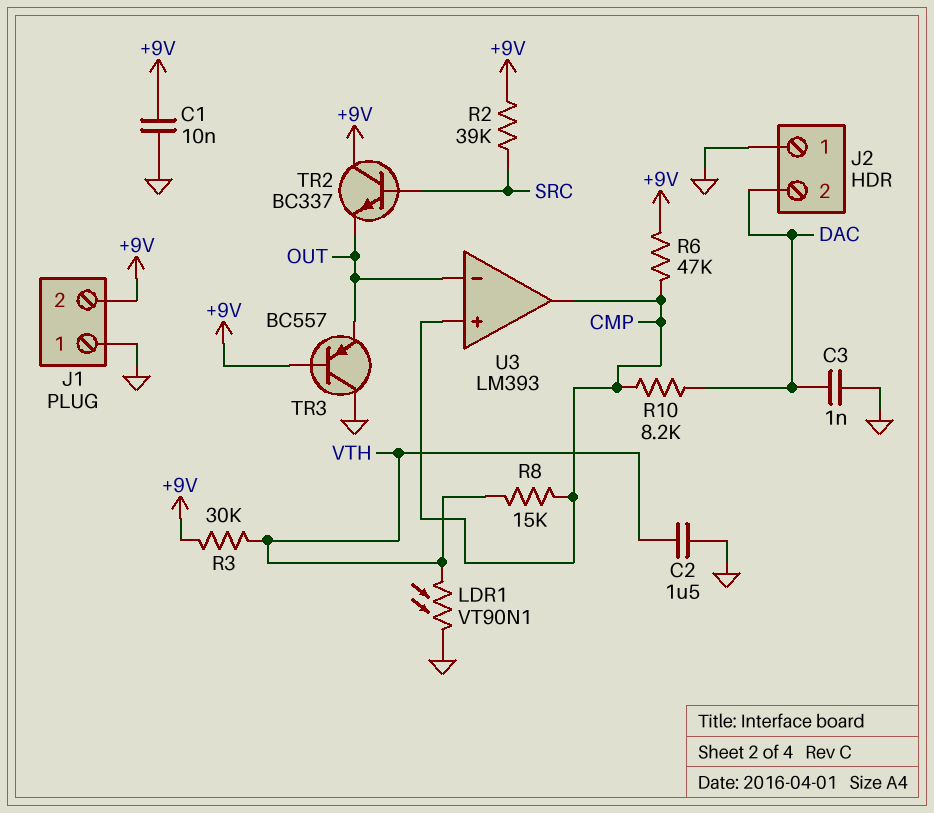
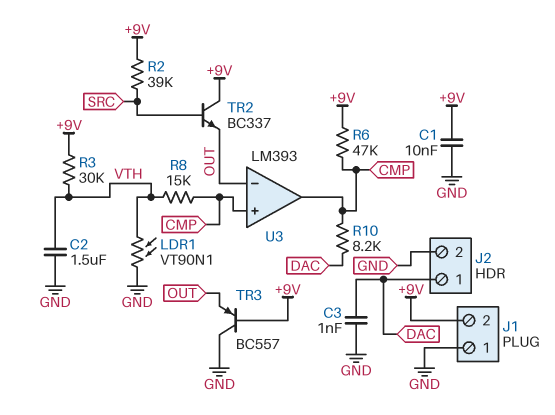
J2 pin 1: GND -> DAC
J2 pin 2: DAC -> GND

